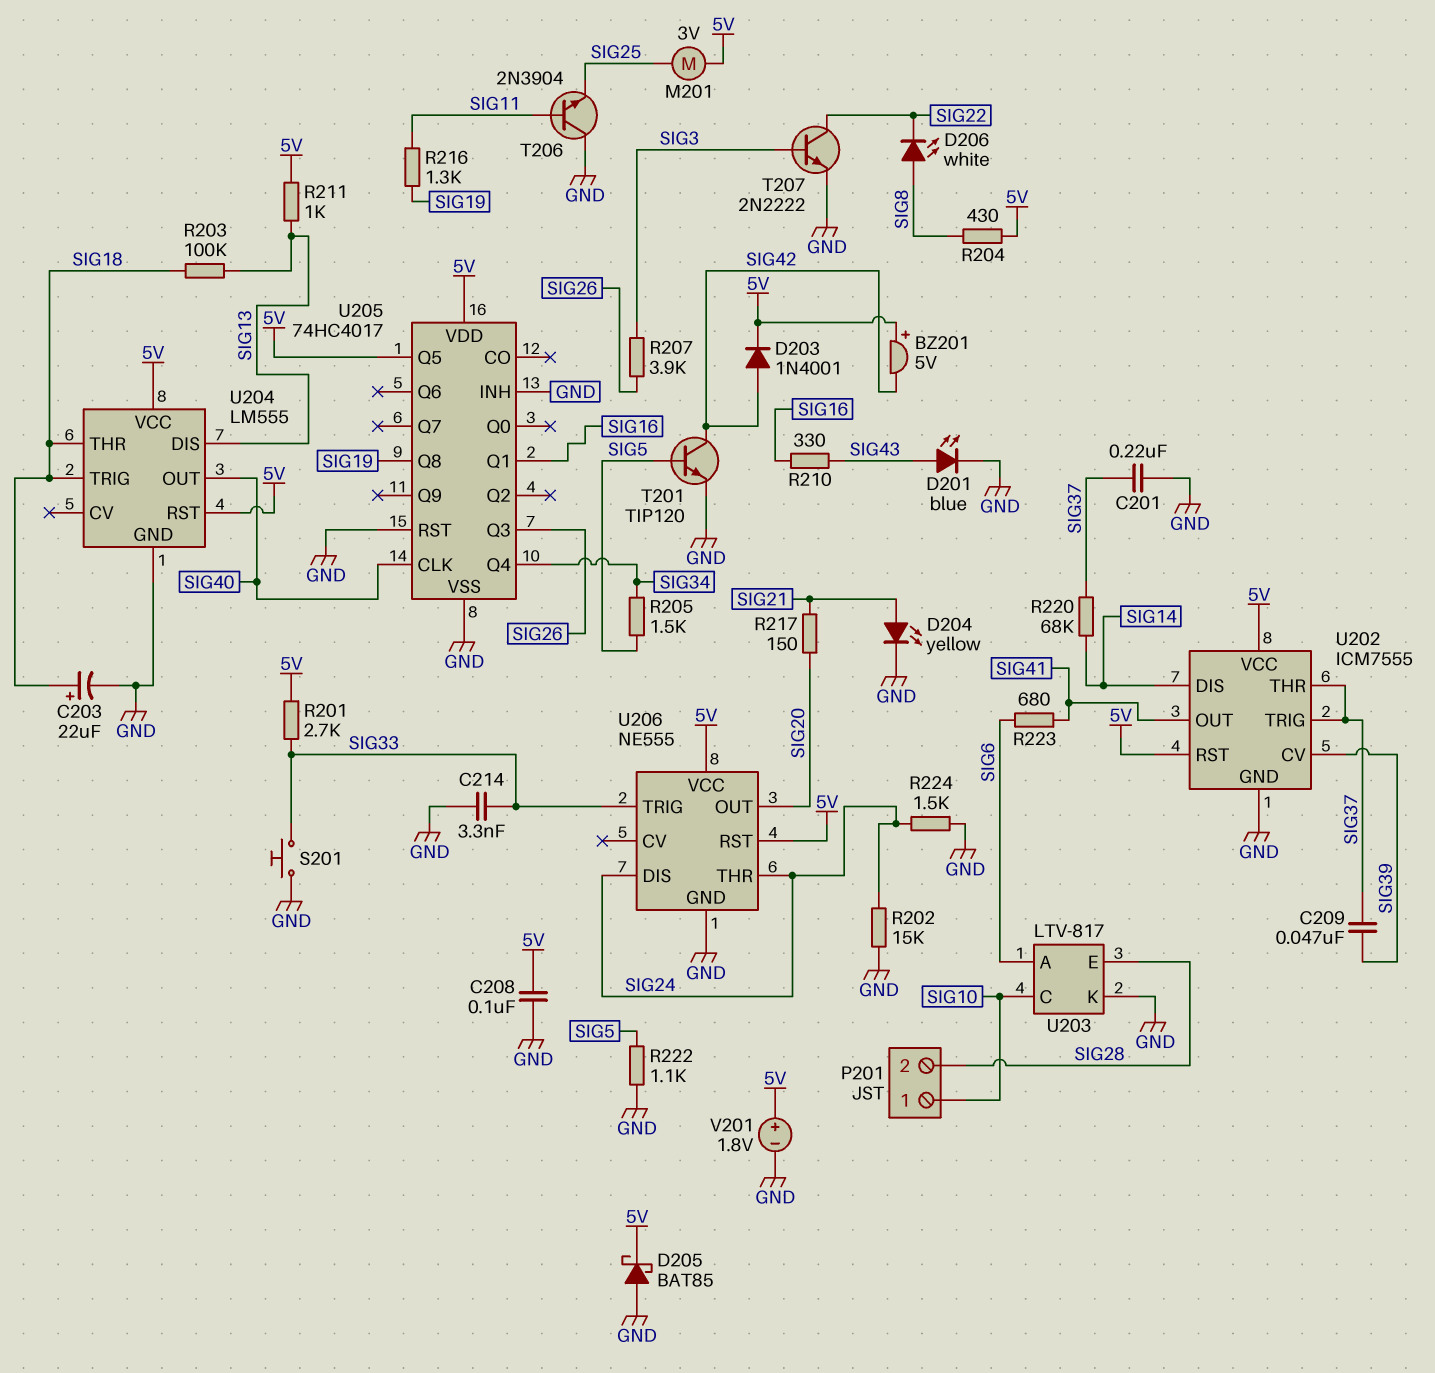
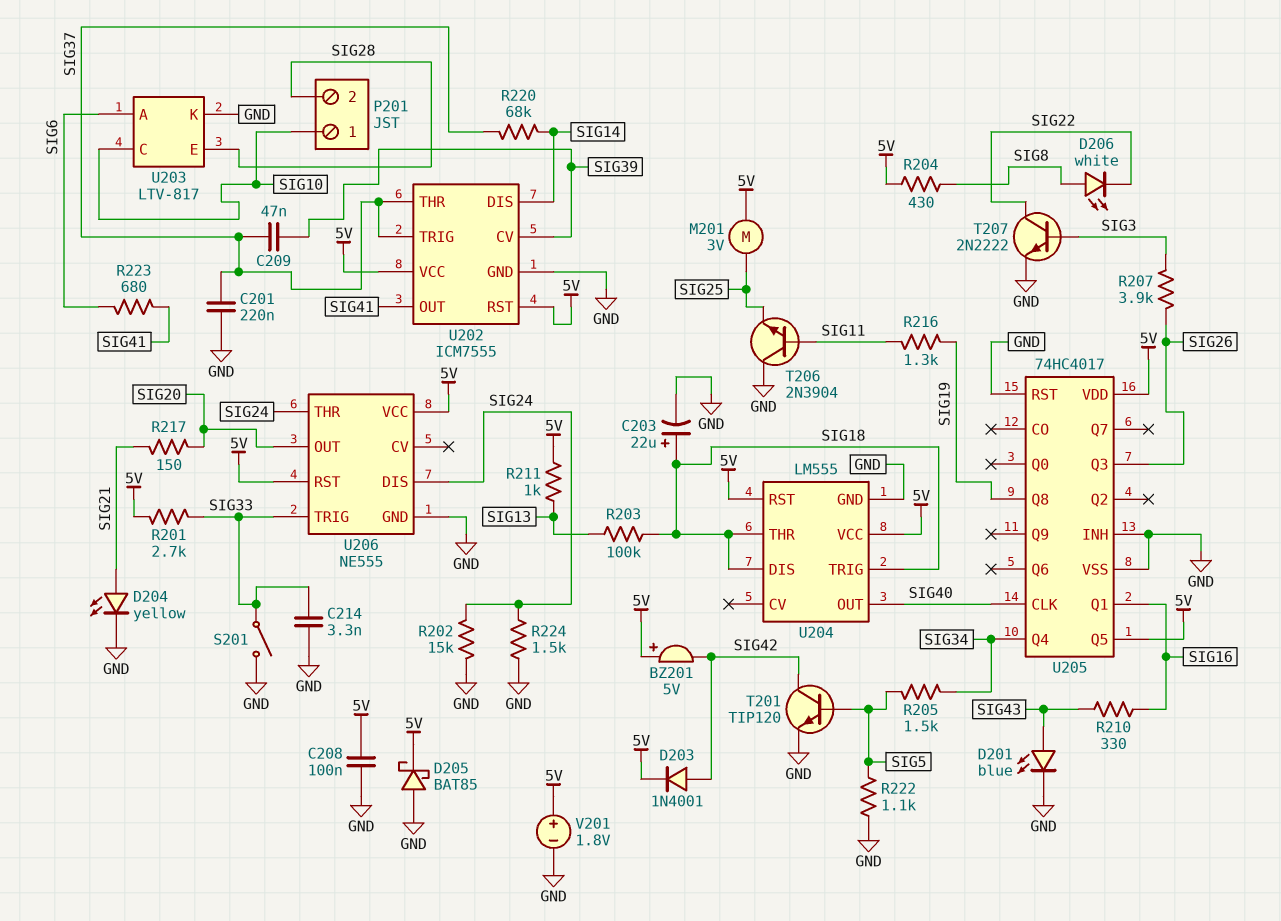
S201: button (GND, SIG33) -> switch (GND, SIG33)
U204 pin DIS: SIG13 -> SIG18

